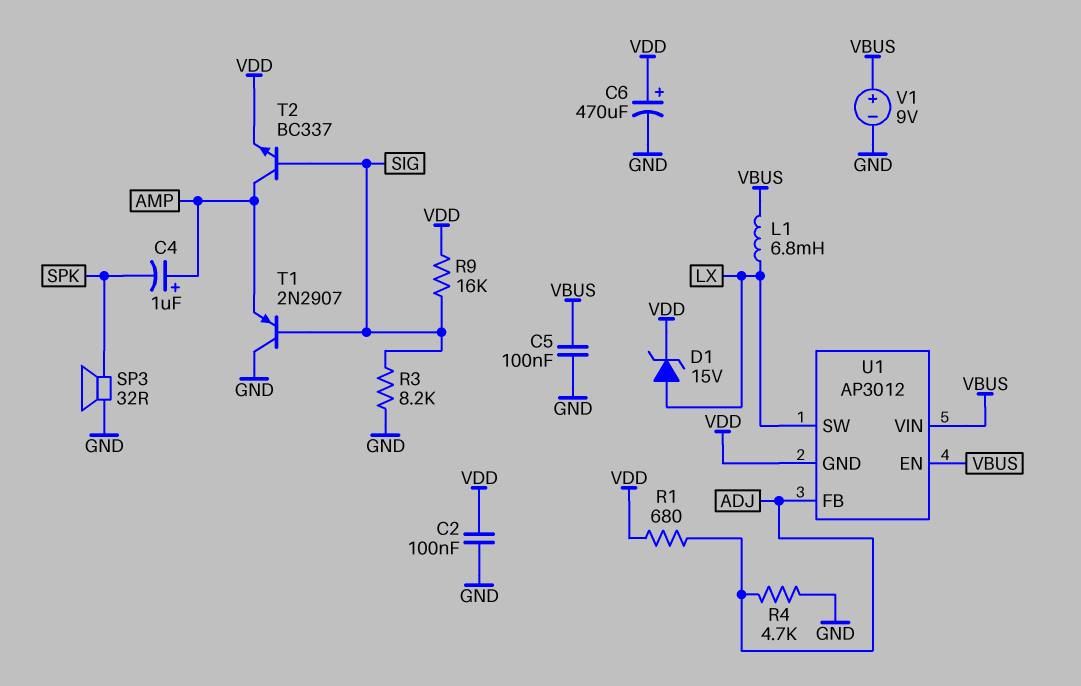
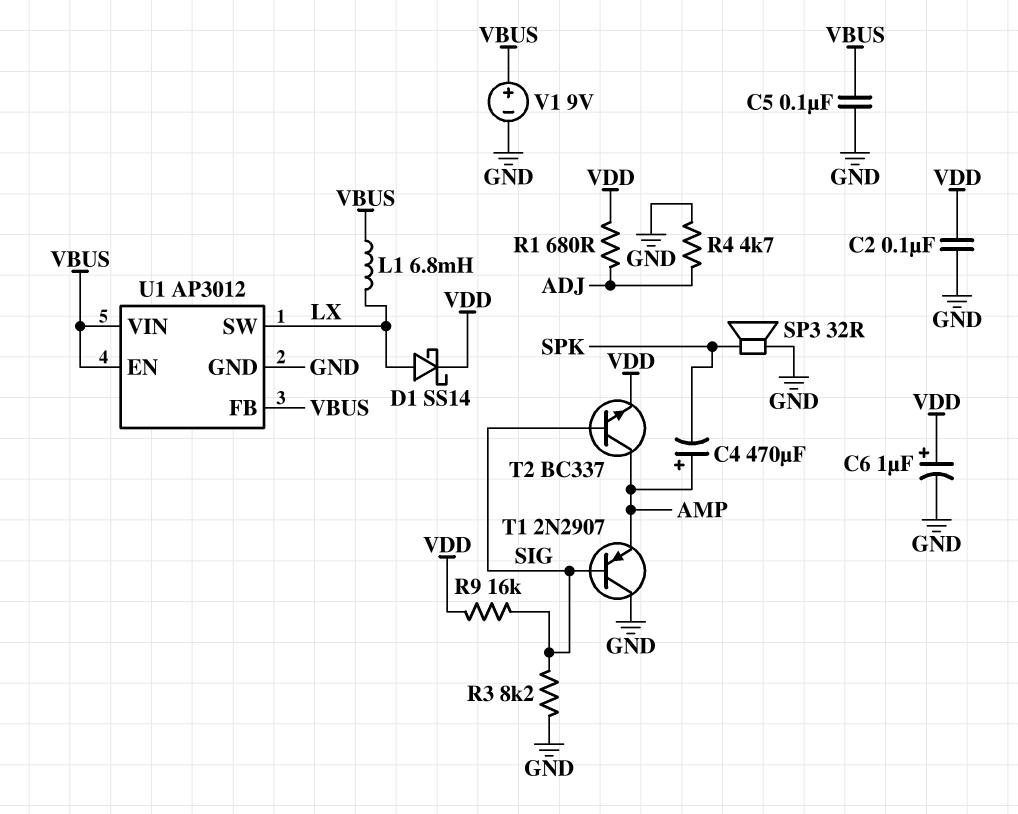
C4: 1uF (plus AMP, minus SPK) -> 470uF (plus AMP, minus SPK)
C6: 470uF (plus VDD, minus GND) -> 1uF (plus VDD, minus GND)
D1: zener 15V (A LX, K VDD) -> schottky SS14 (A LX, K VDD)
U1 pin FB: ADJ -> VBUS
U1 pin GND: VDD -> GND

